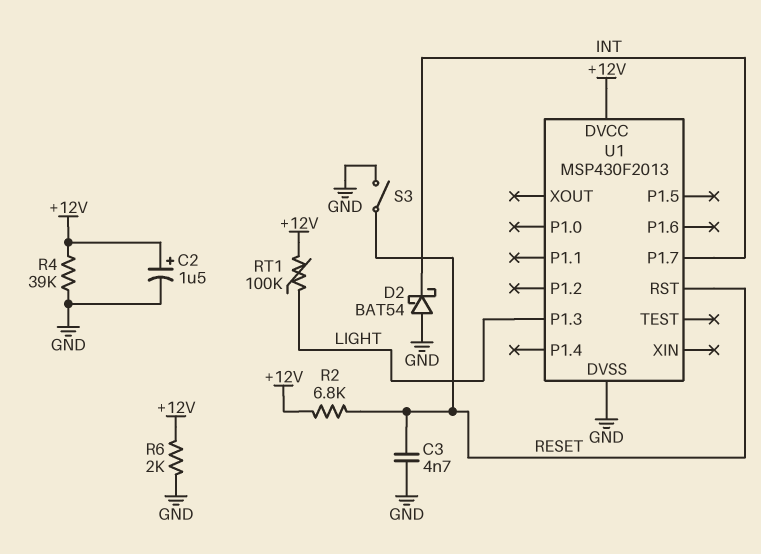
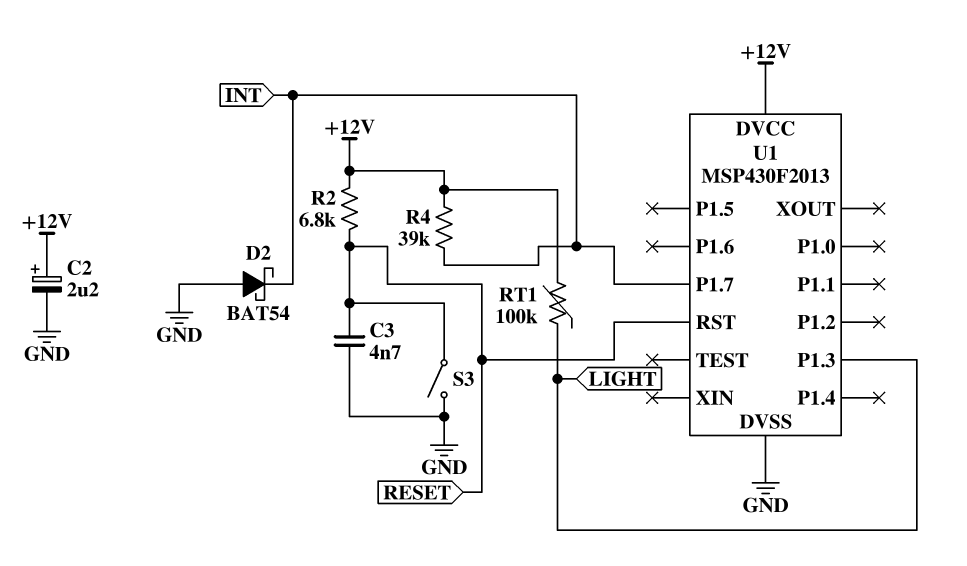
C2: 1.5uF (plus +12V, minus GND) -> 2.2uF (plus +12V, minus GND)
R4: 39k (+12V, GND) -> 39k (+12V, INT)
R6: 2k (+12V, GND) -> none

